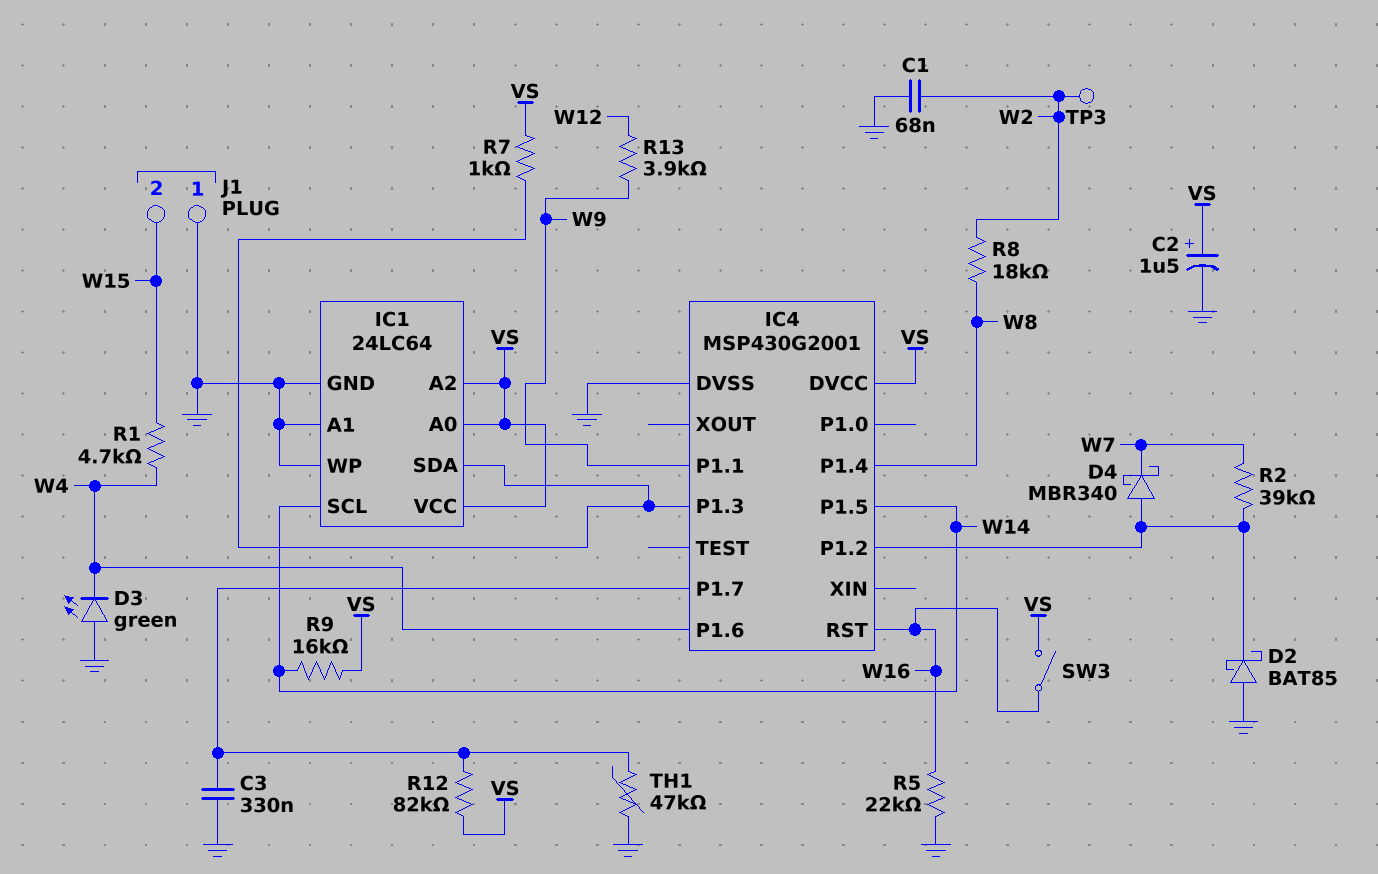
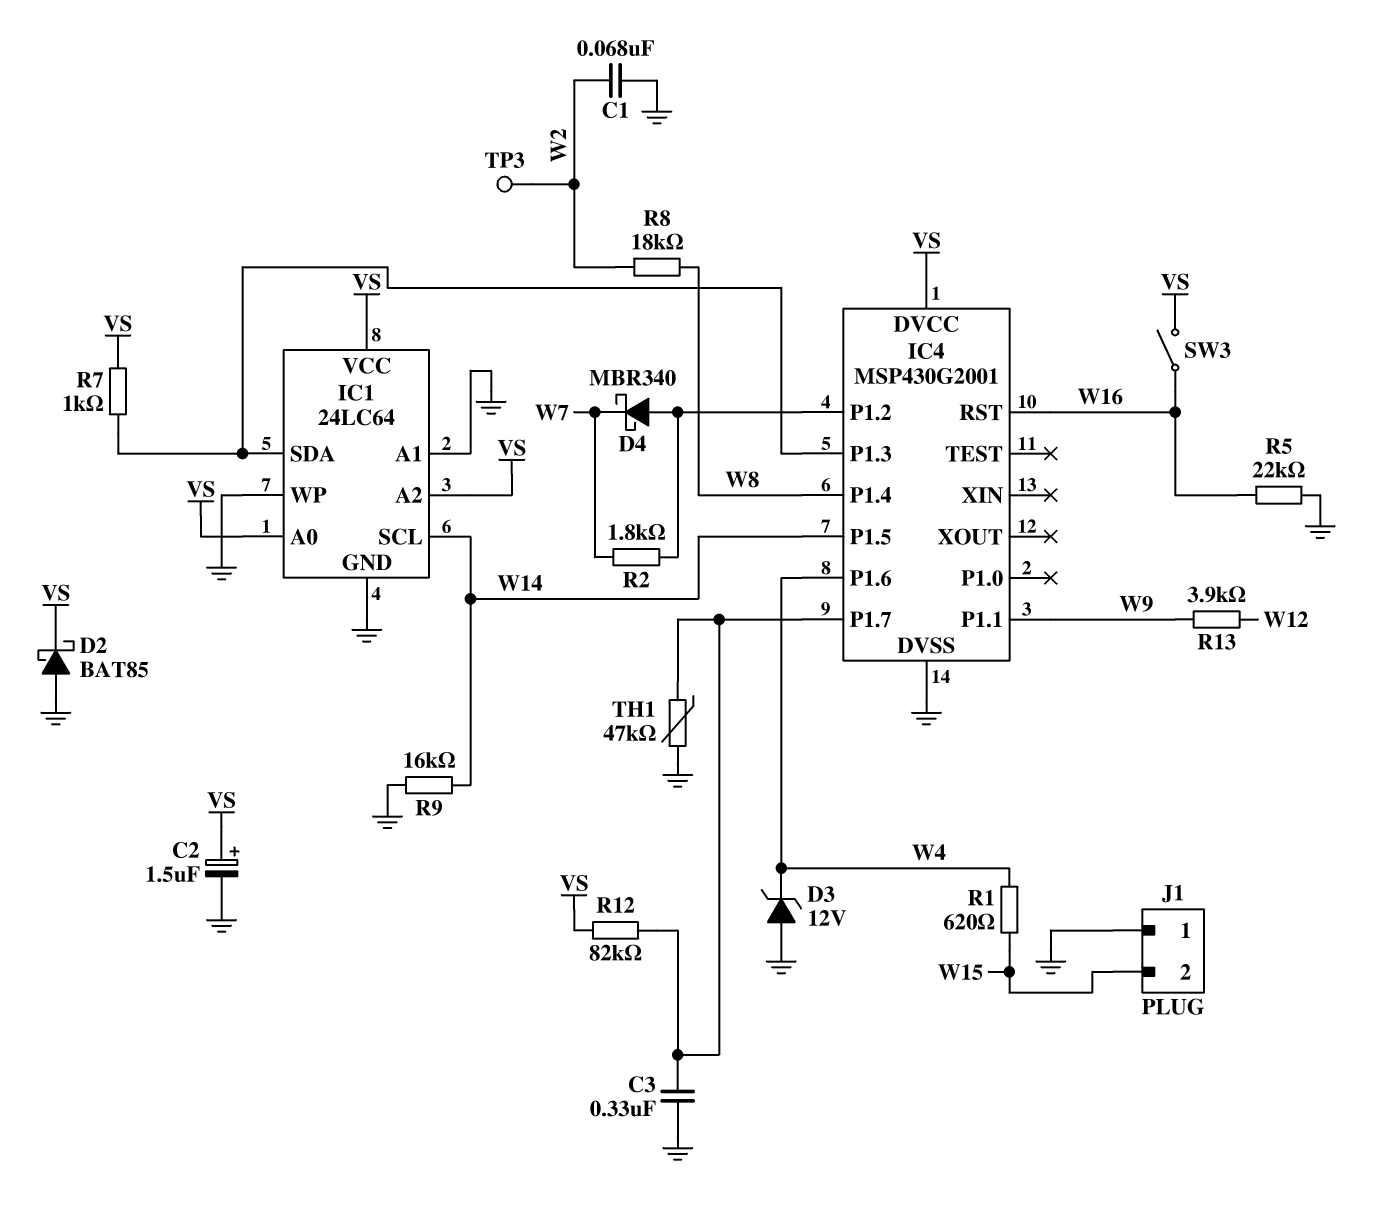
D2: schottky BAT85 (A GND, K IC4/P1.2) -> schottky BAT85 (A GND, K VS)
D3: LED green (A GND, K W4) -> zener 12V (A GND, K W4)
R1: 4.7k (W4, W15) -> 620 (W4, W15)
R2: 39k (IC4/P1.2, W7) -> 1.8k (IC4/P1.2, W7)
R9: 16k (VS, W14) -> 16k (GND, W14)

